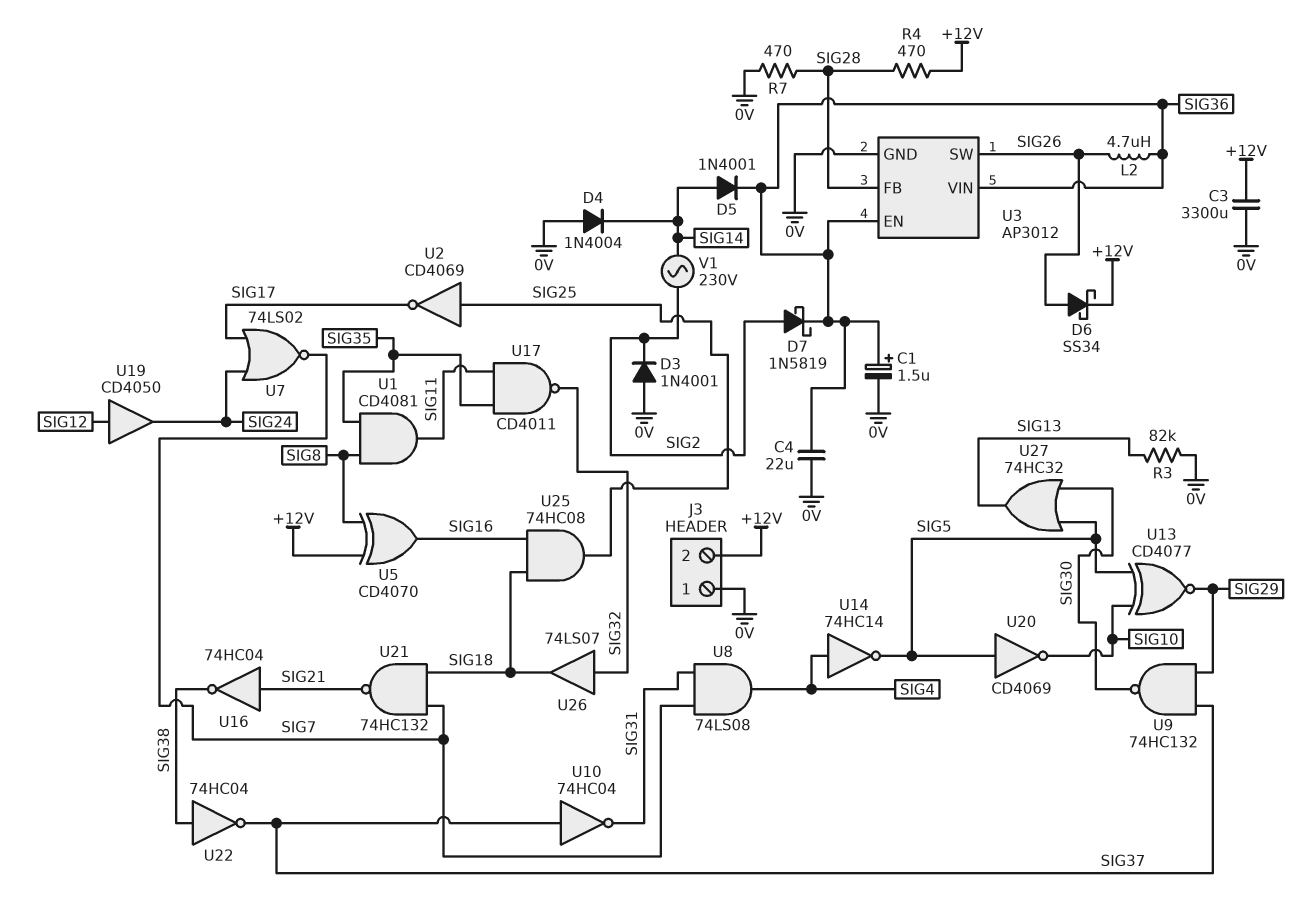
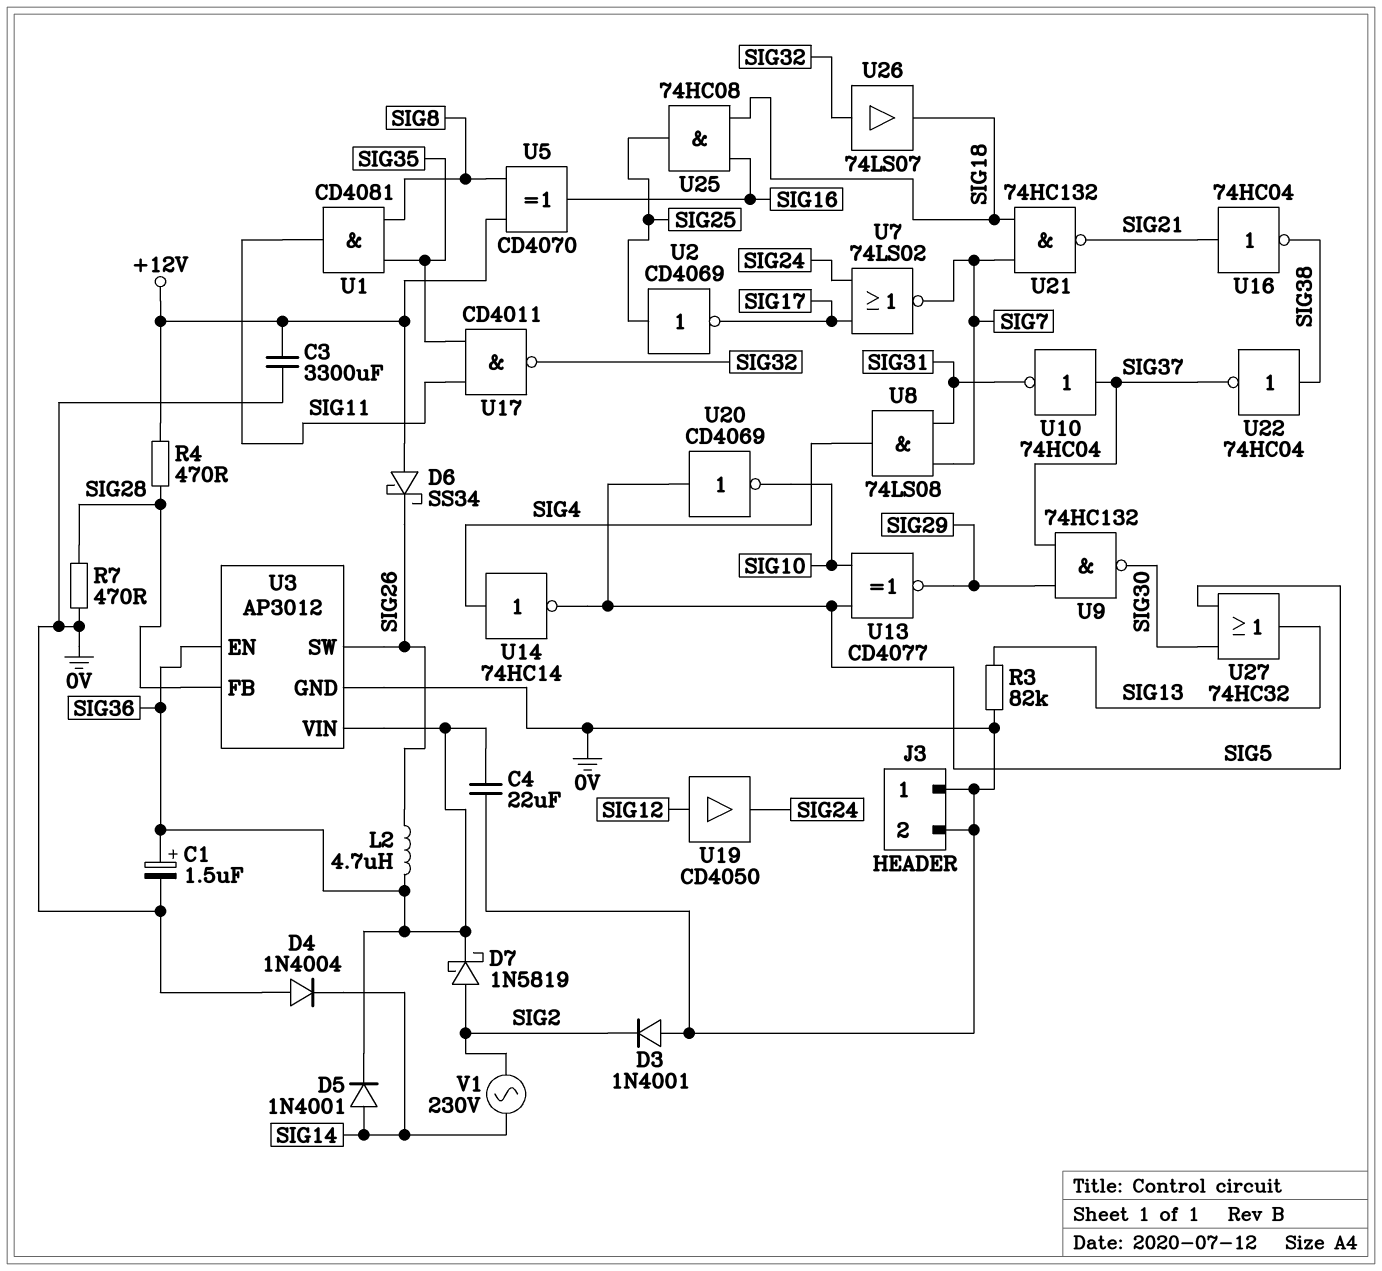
D6: schottky SS34 (A SIG26, K +12V) -> schottky SS34 (A +12V, K SIG26)
J3 pin 2: +12V -> 0V

